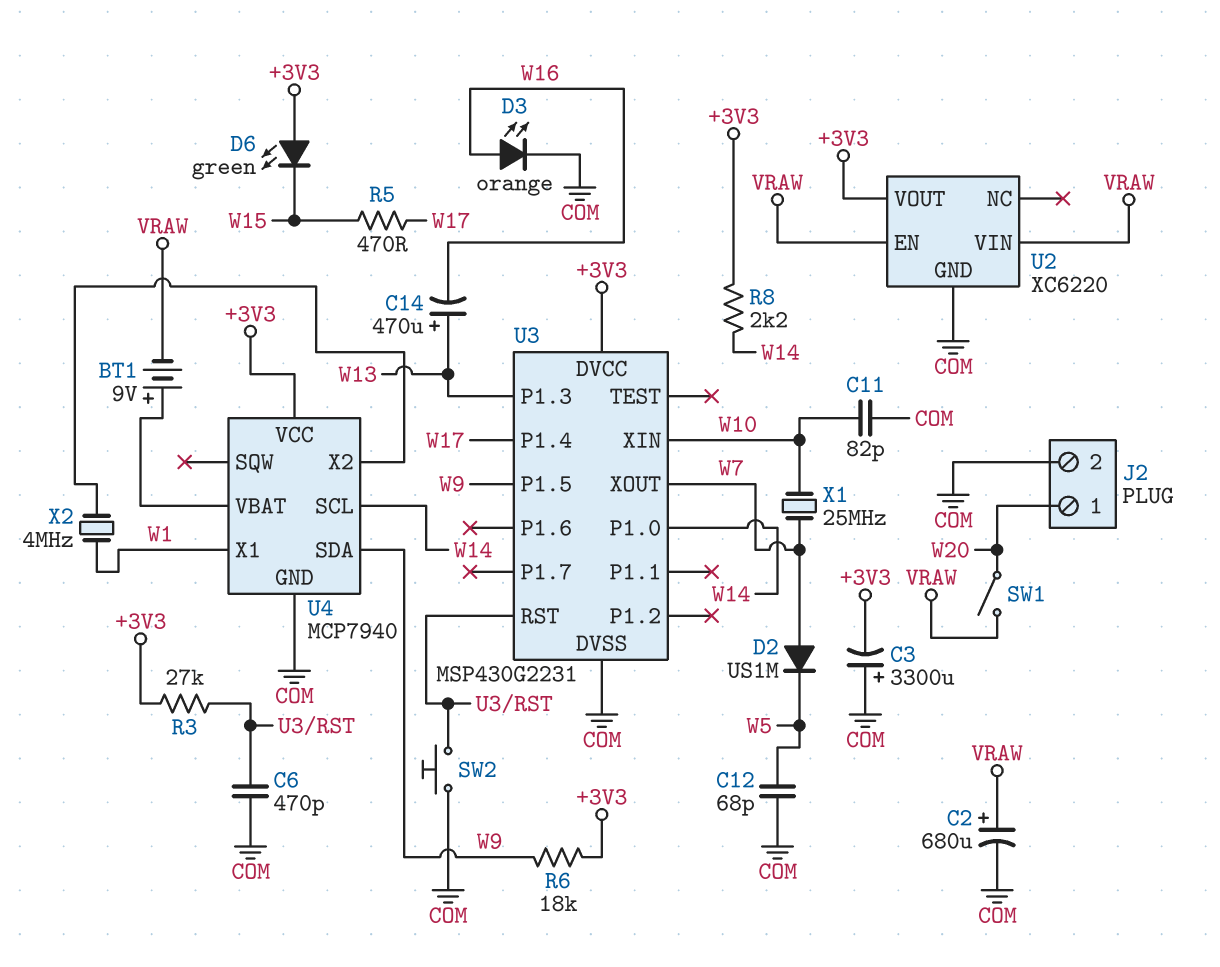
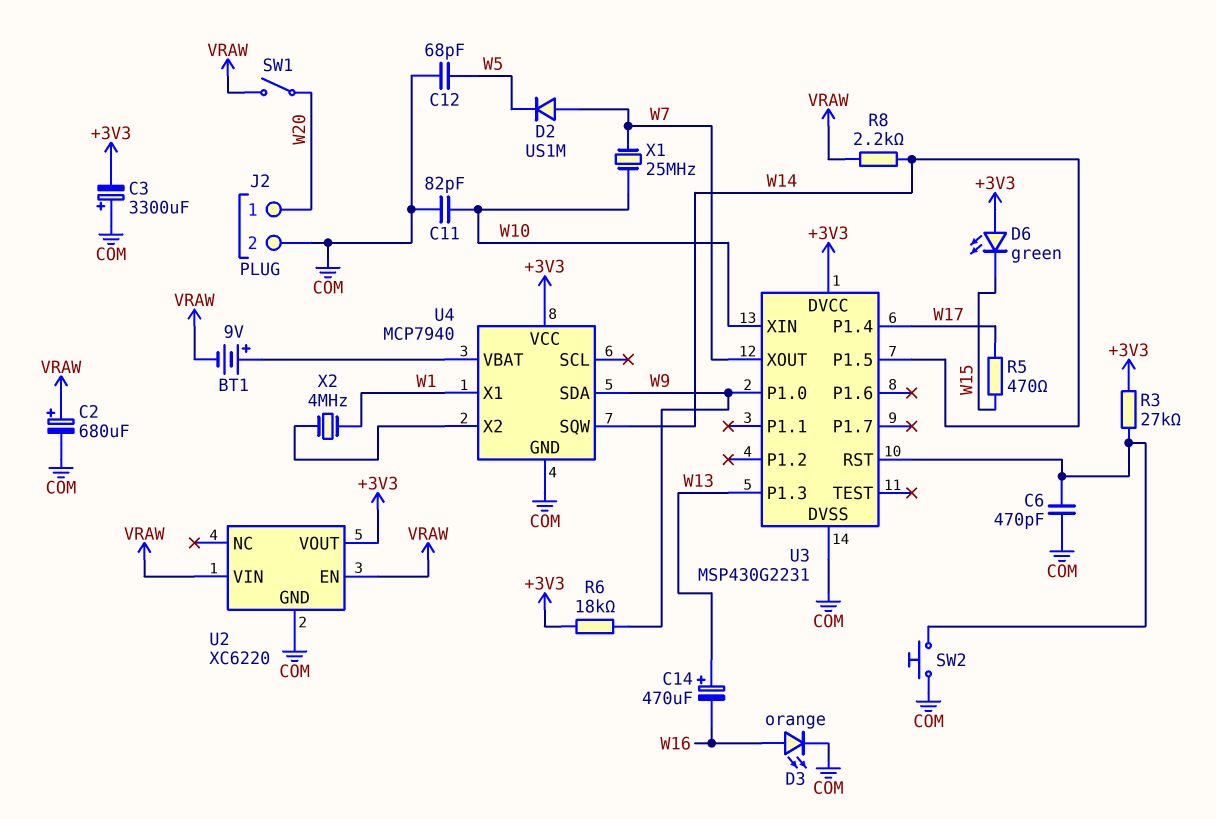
R8: 2.2k (+3V3, W14) -> 2.2k (VRAW, W14)
U3 pin P1.0: W14 -> W9
U3 pin P1.5: W9 -> W14
U4 pin SCL: W14 -> none
U4 pin SQW: none -> W14

